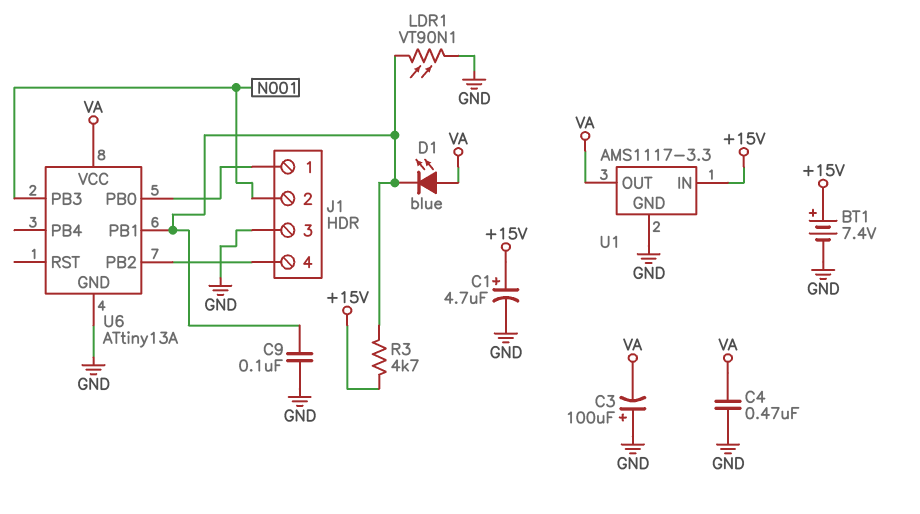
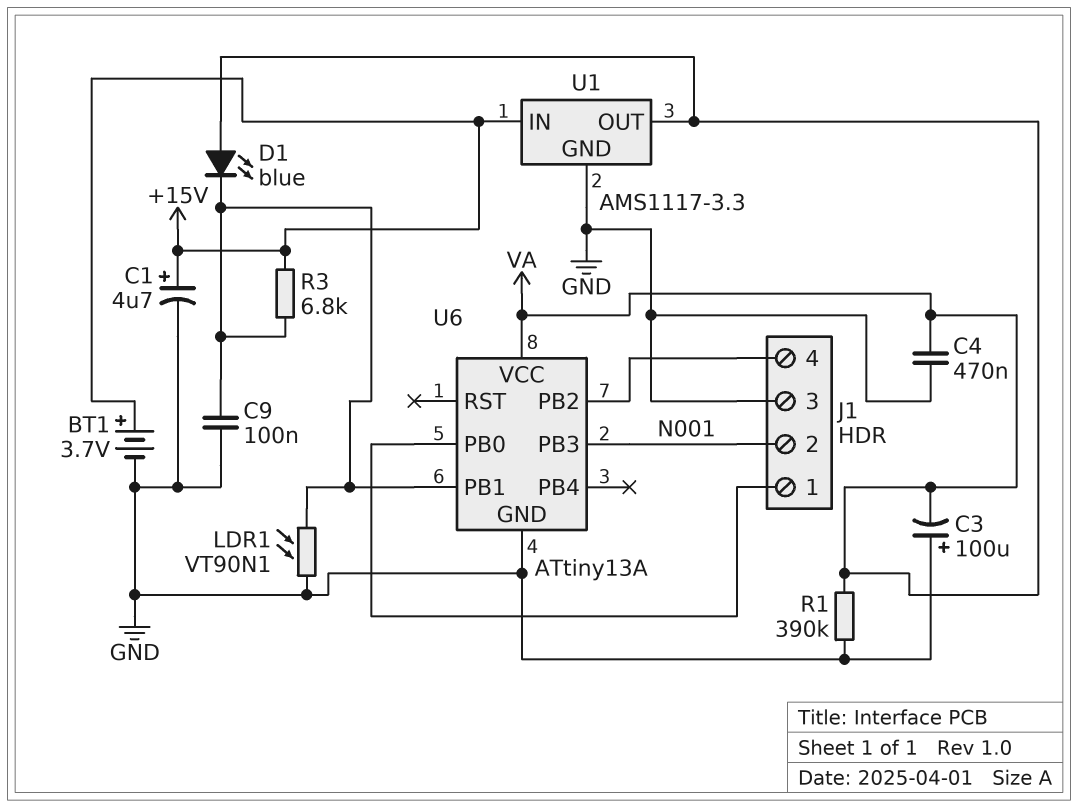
BT1: 7.4V (plus +15V, minus GND) -> 3.7V (plus +15V, minus GND)
R1: none -> 390k (GND, VA)
R3: 4.7k (+15V, U6/PB1) -> 6.8k (+15V, U6/PB1)

